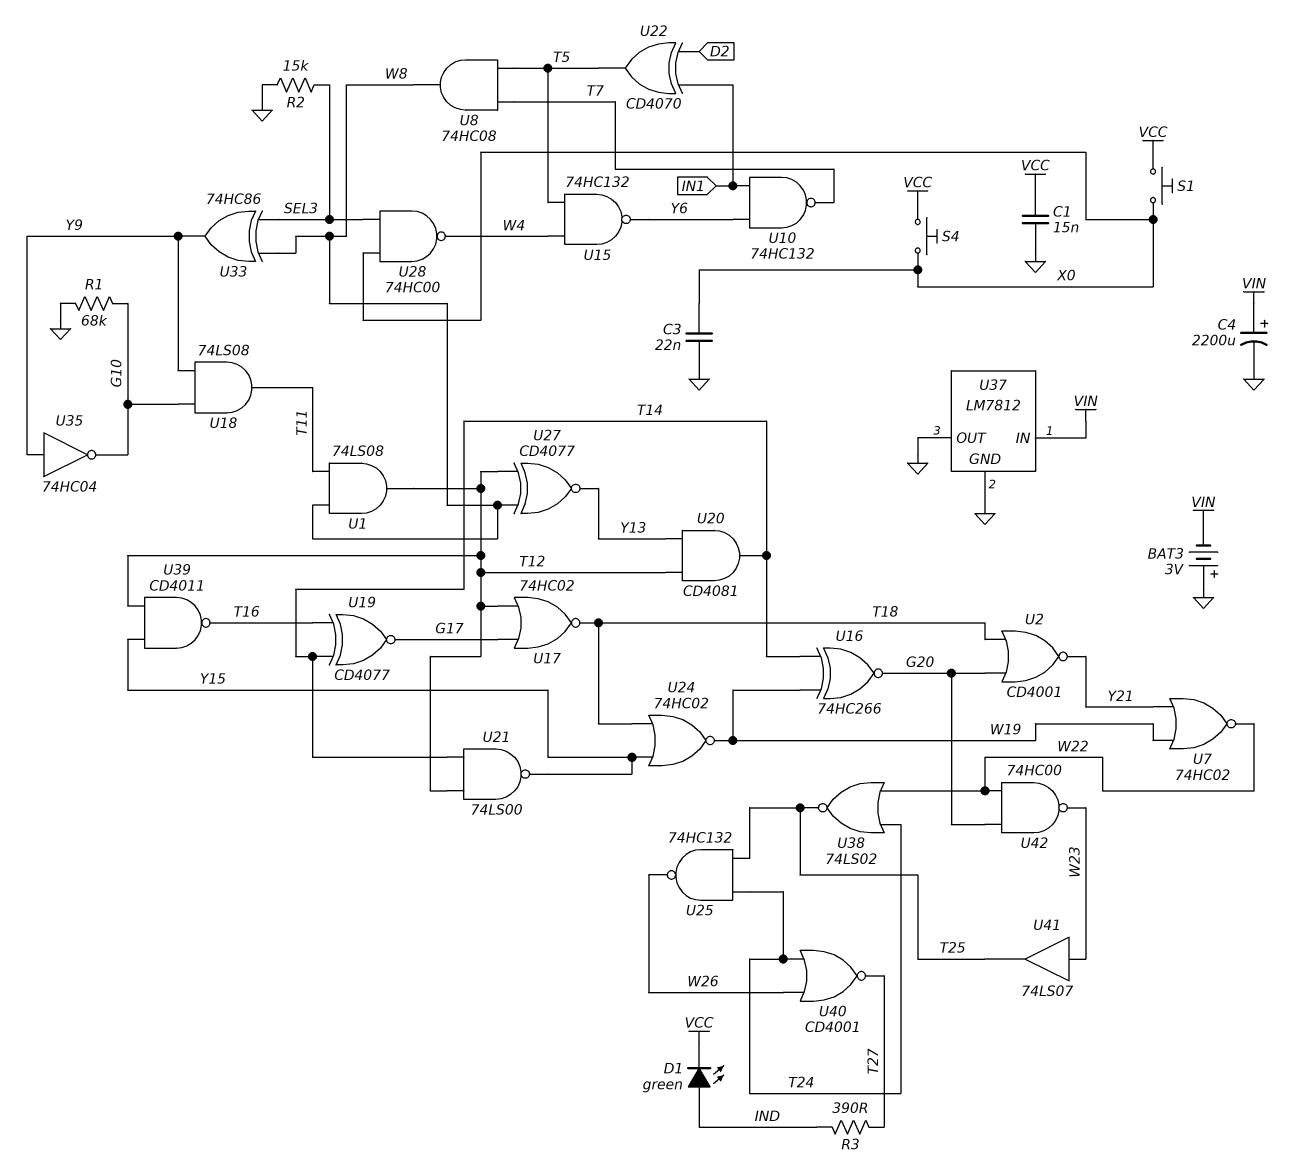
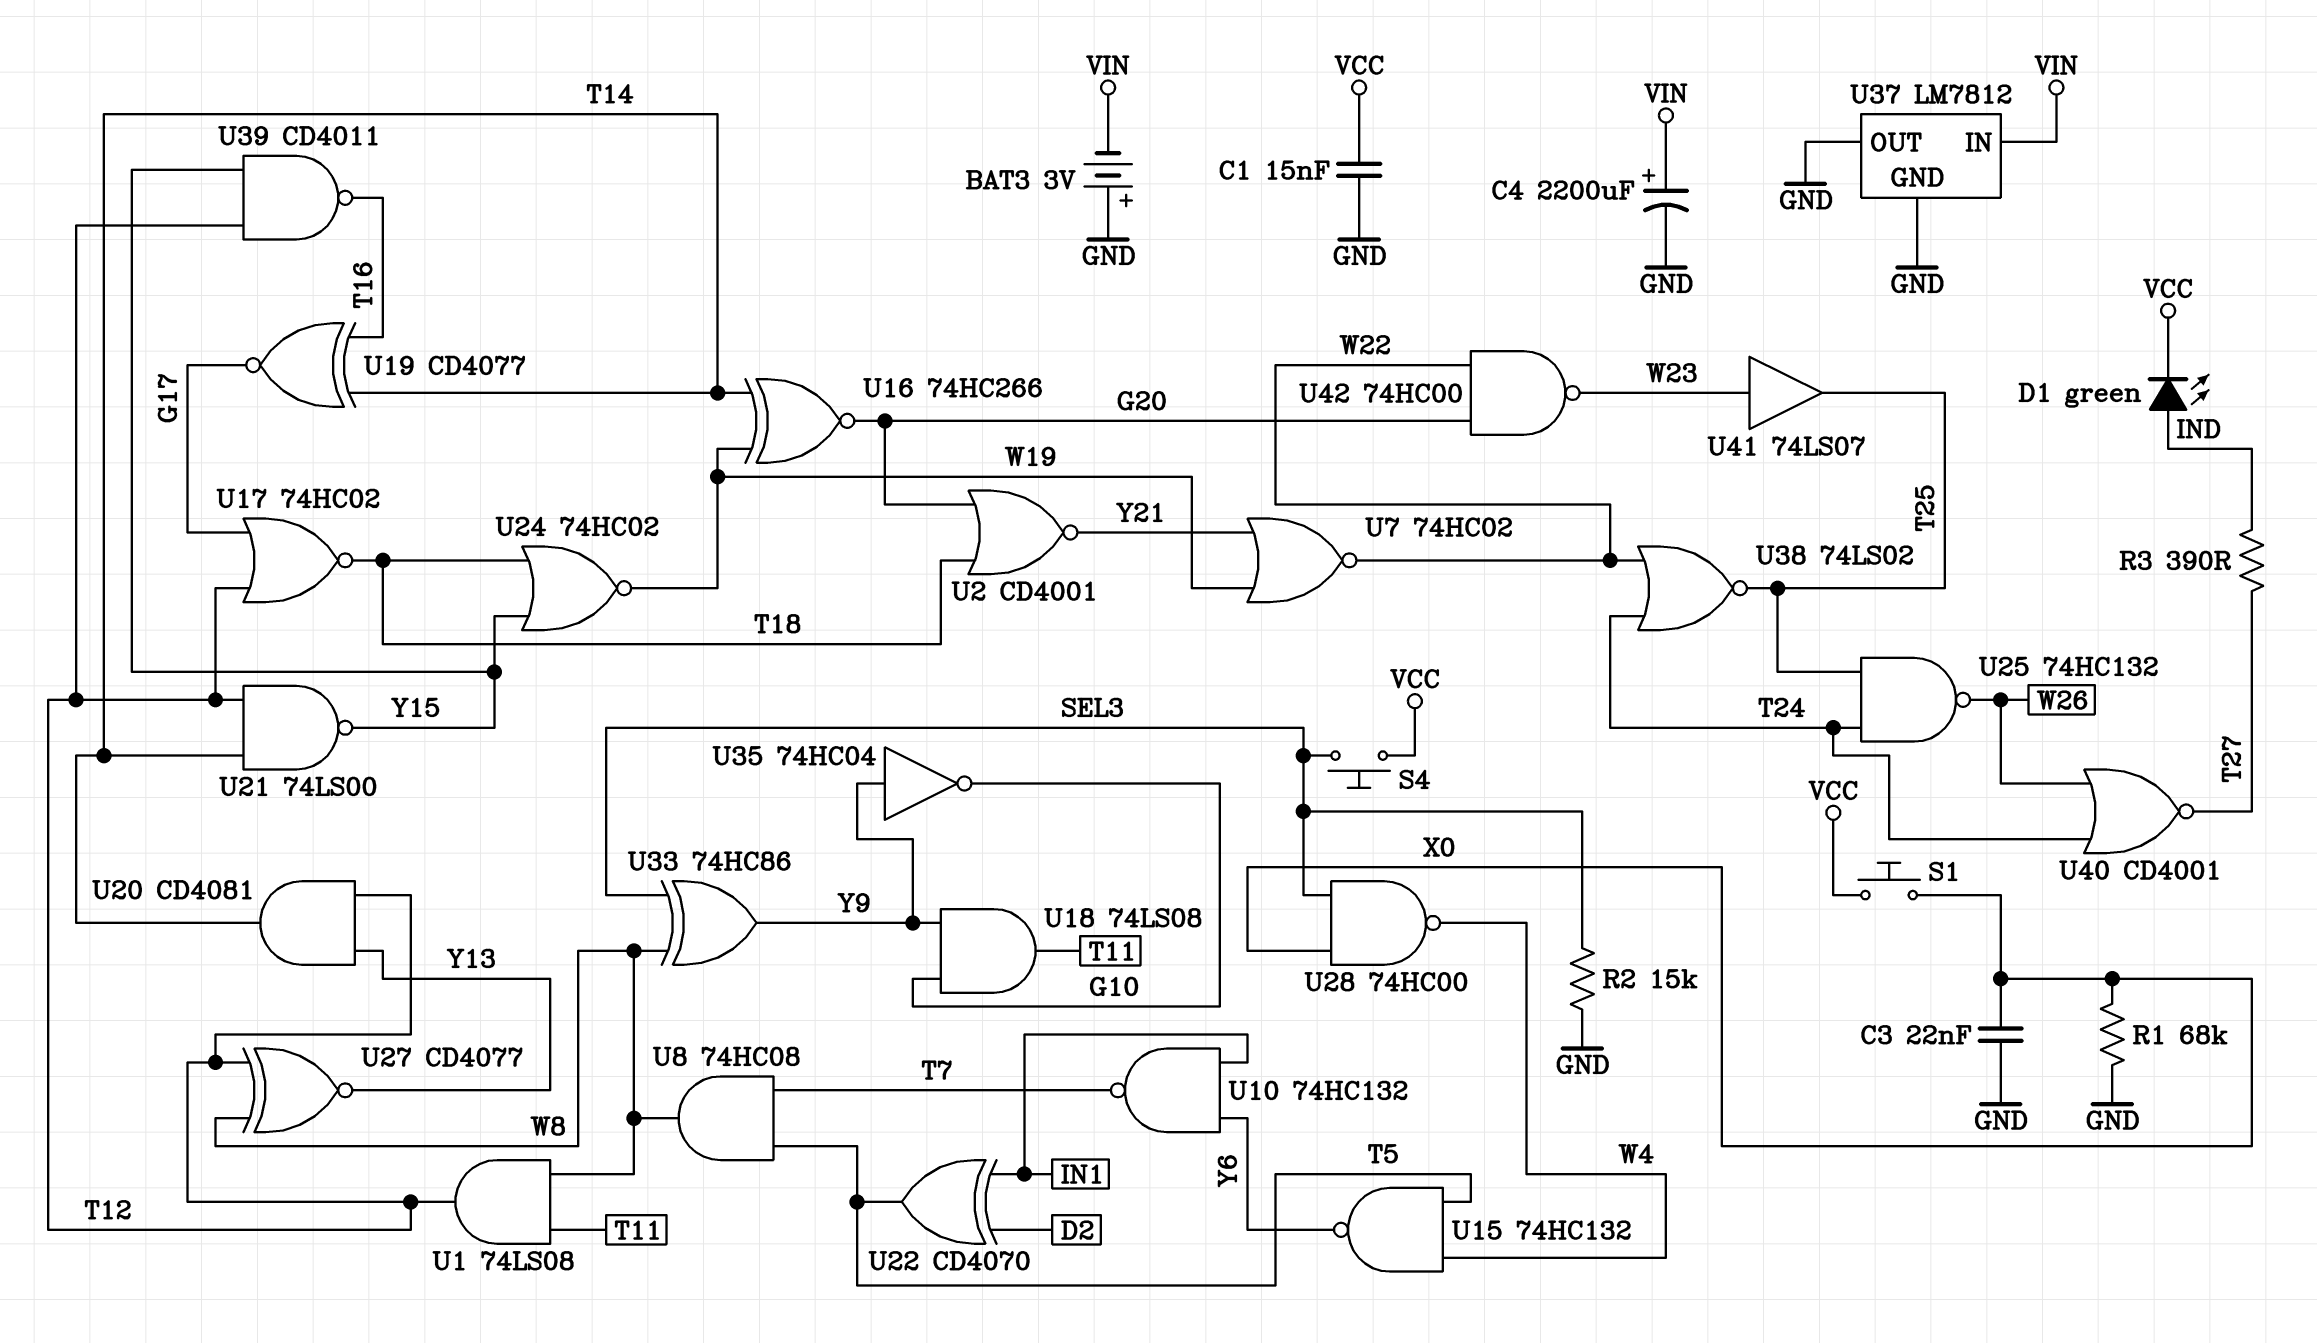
R1: 68k (G10, GND) -> 68k (GND, X0)
S4: button (VCC, X0) -> button (SEL3, VCC)

